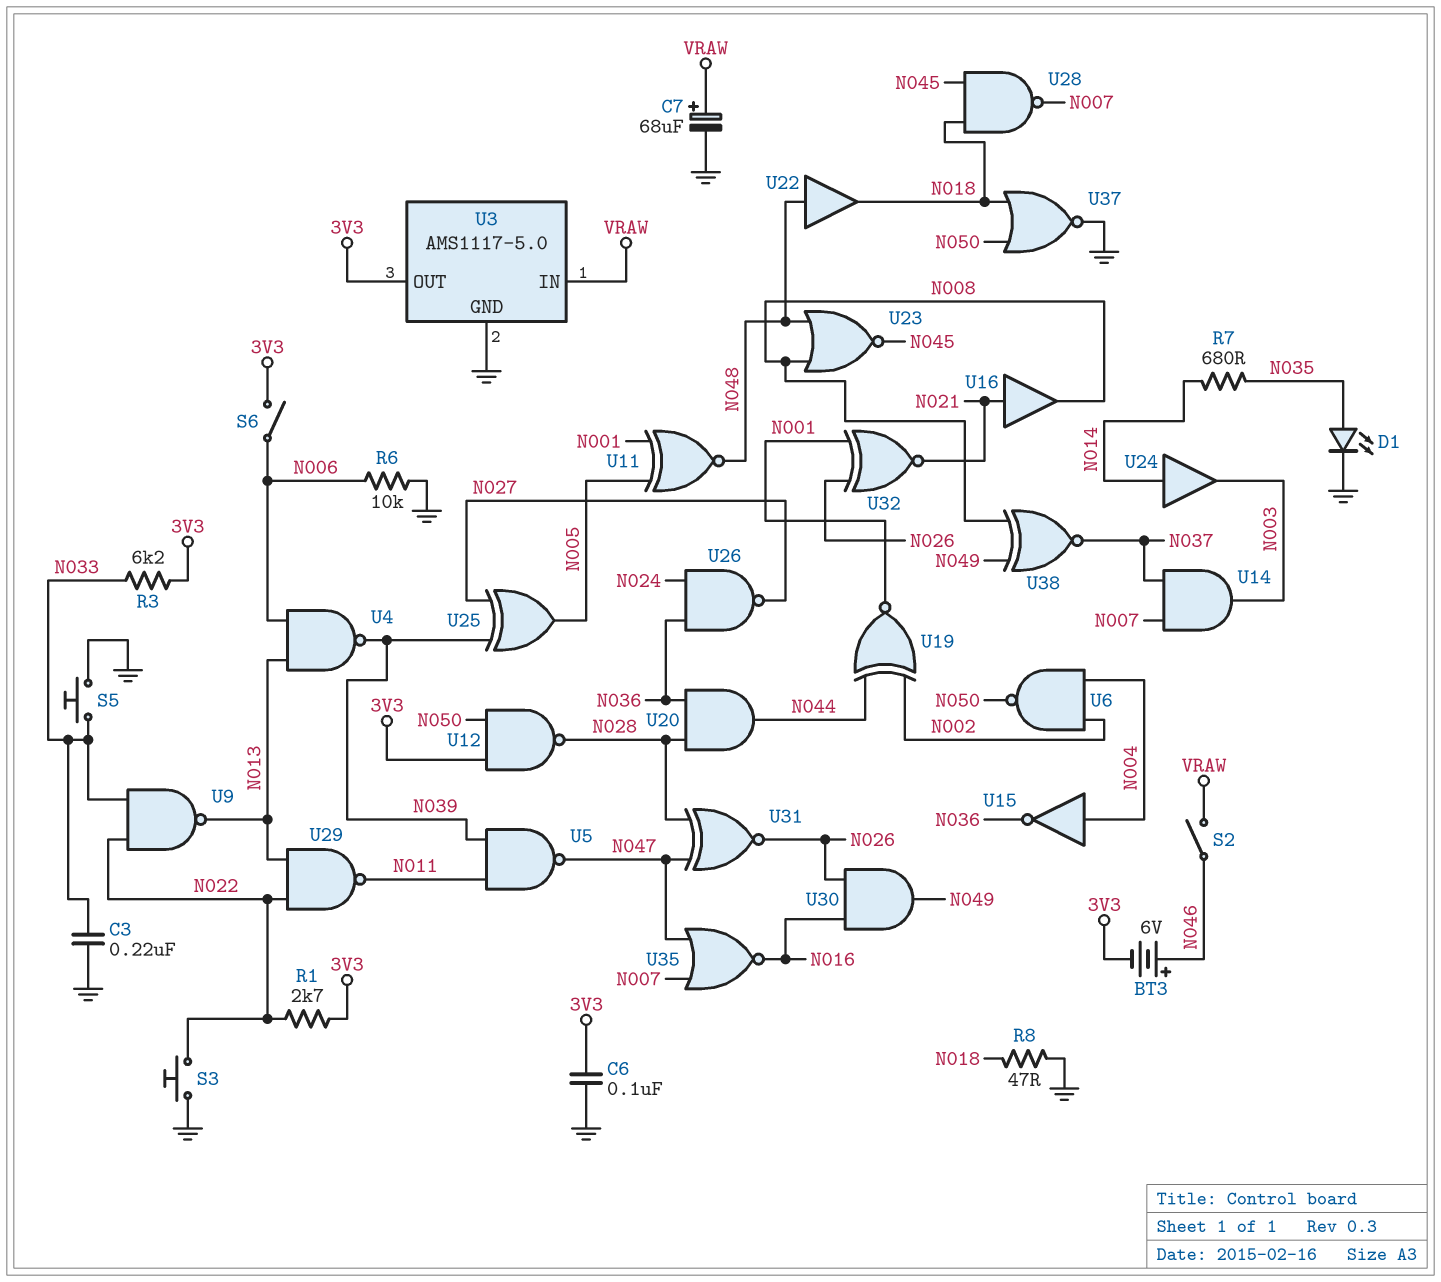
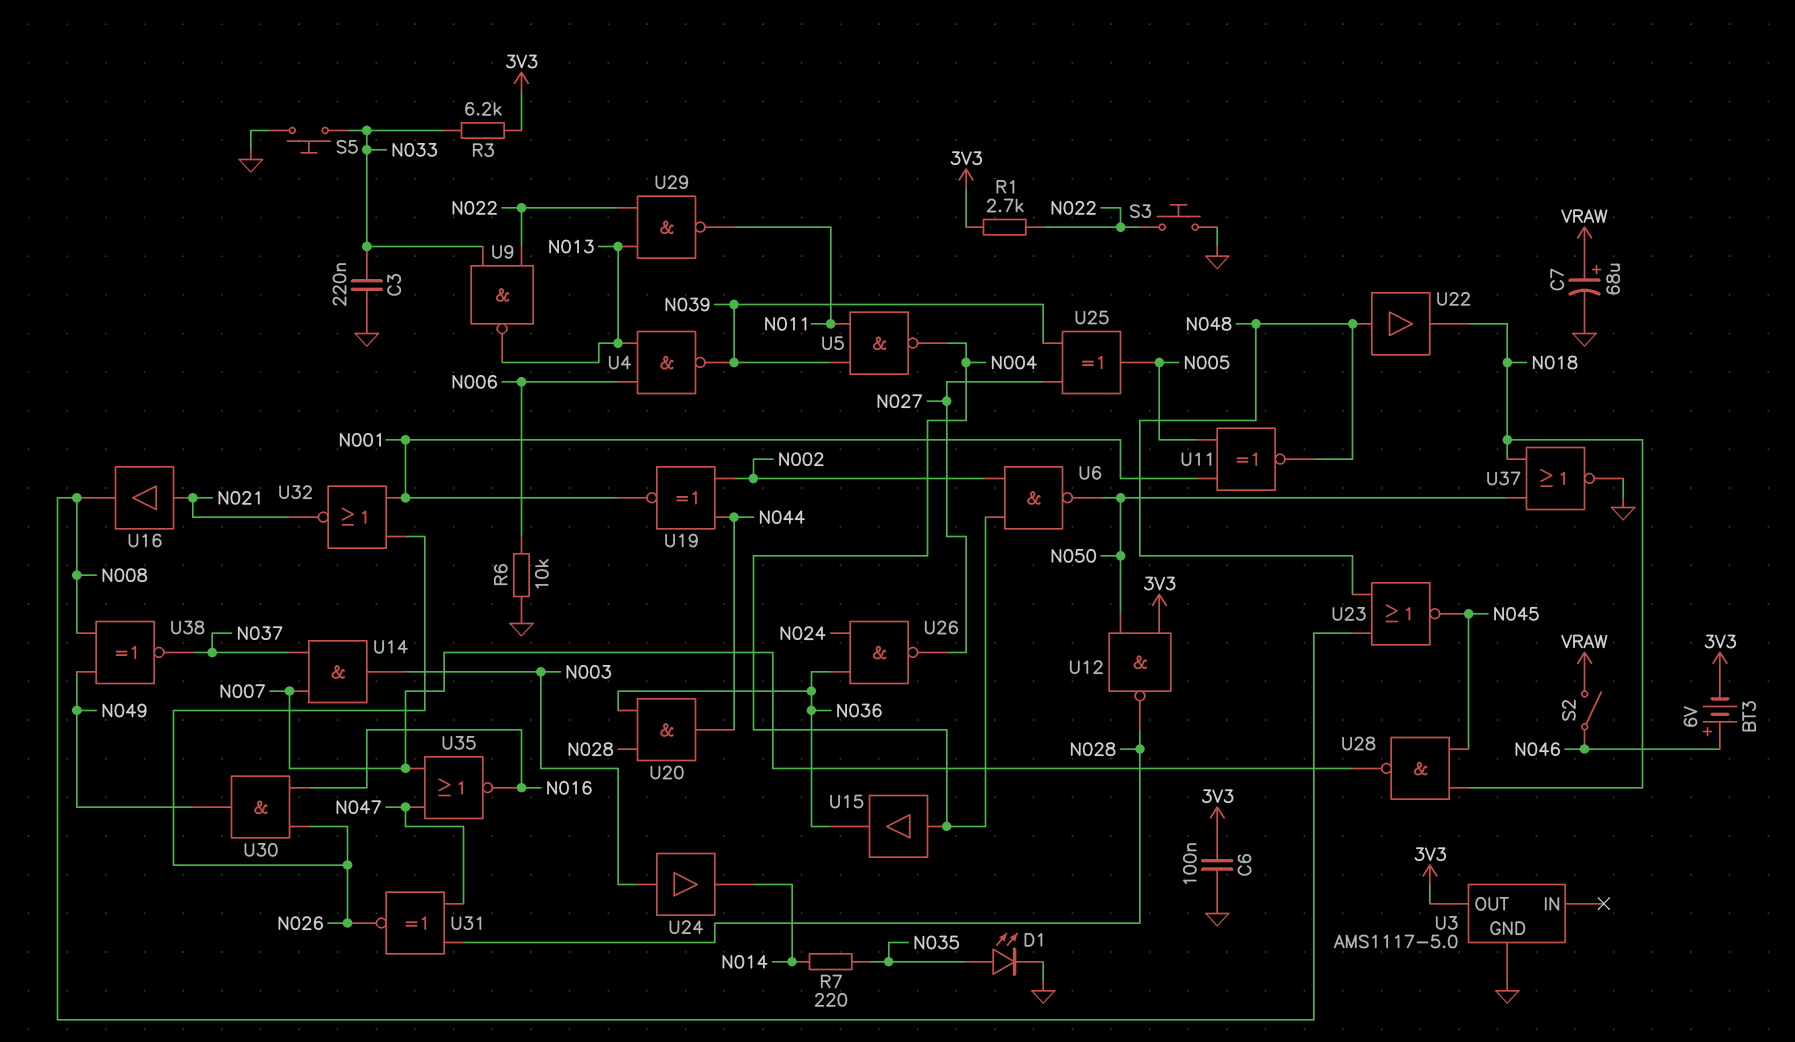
R7: 680 (N014, N035) -> 220 (N014, N035)
R8: 47 (GND, N018) -> none
S6: switch (3V3, N006) -> none
U3 pin IN: VRAW -> none
U5: NAND (in N011, in N039, out N047) -> NAND (in N011, in N039, out N004)
U15: NOT (in N004, out N036) -> buffer (in N004, out N036)
U24: buffer (in N014, out N003) -> buffer (in N003, out N014)
U32: XNOR (in N001, in N026, out N021) -> NOR (in N001, in N026, out N021)

